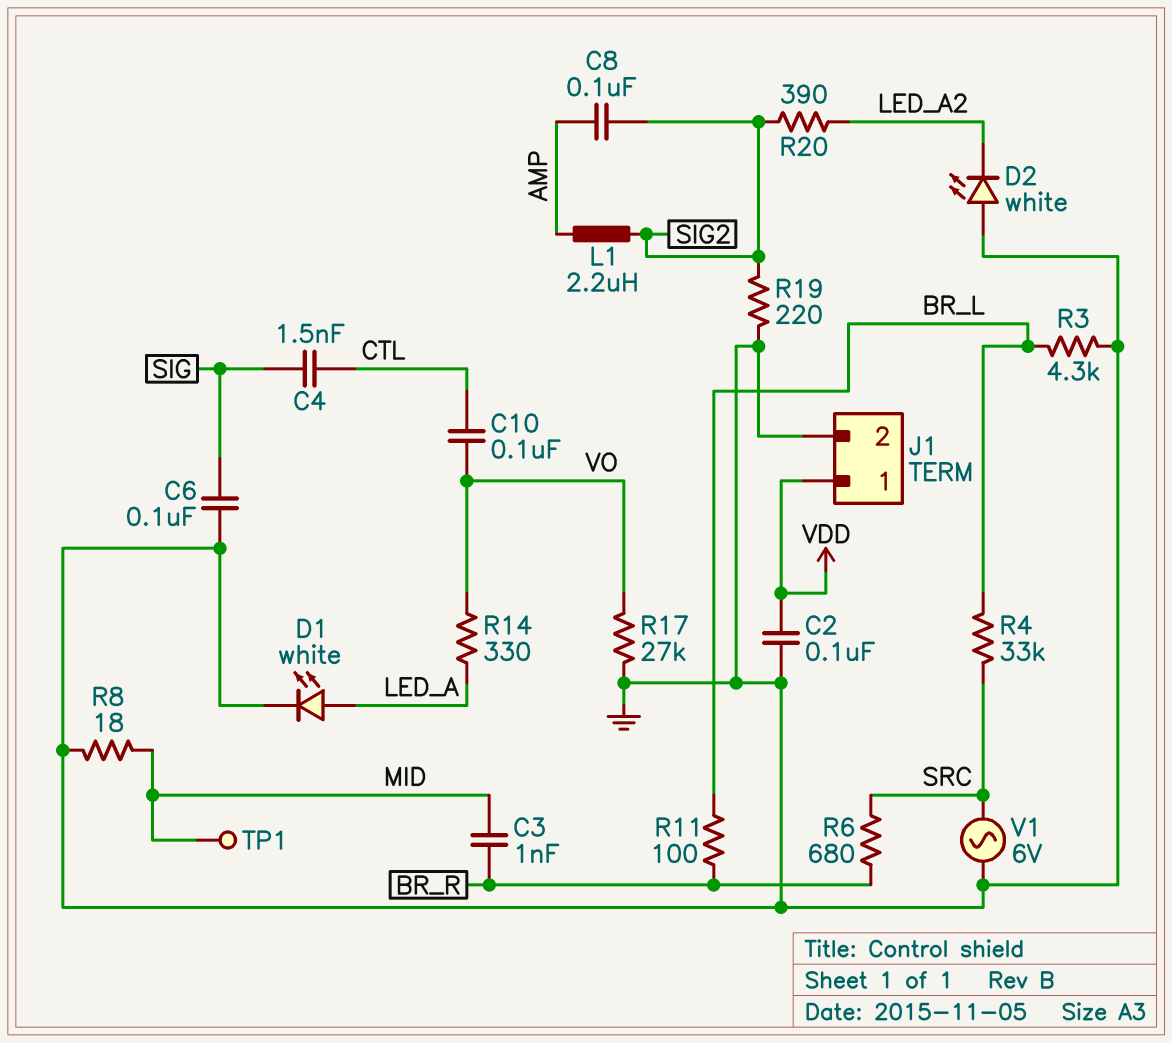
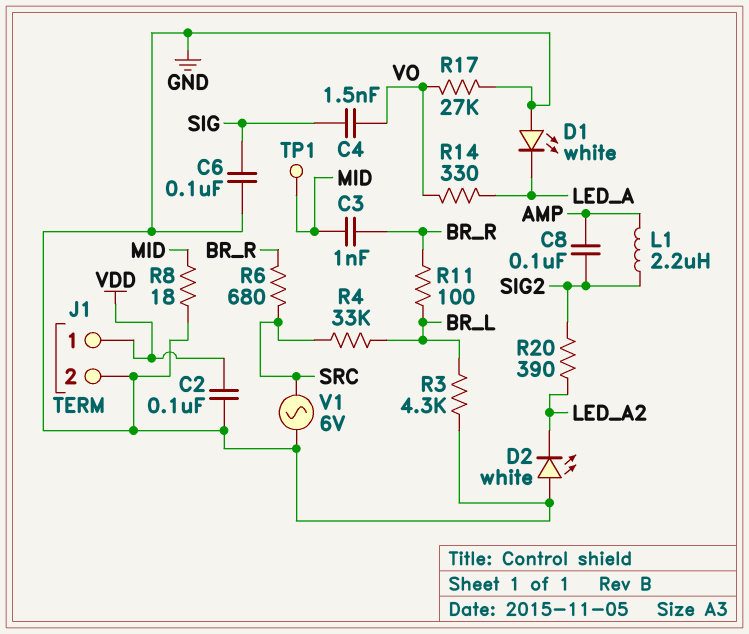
C4: 1.5nF (CTL, SIG) -> 1.5nF (SIG, VO)
C10: 100nF (CTL, VO) -> none
D1: LED white (A LED_A, K GND) -> LED white (A GND, K LED_A)
R19: 220 (GND, SIG2) -> none

